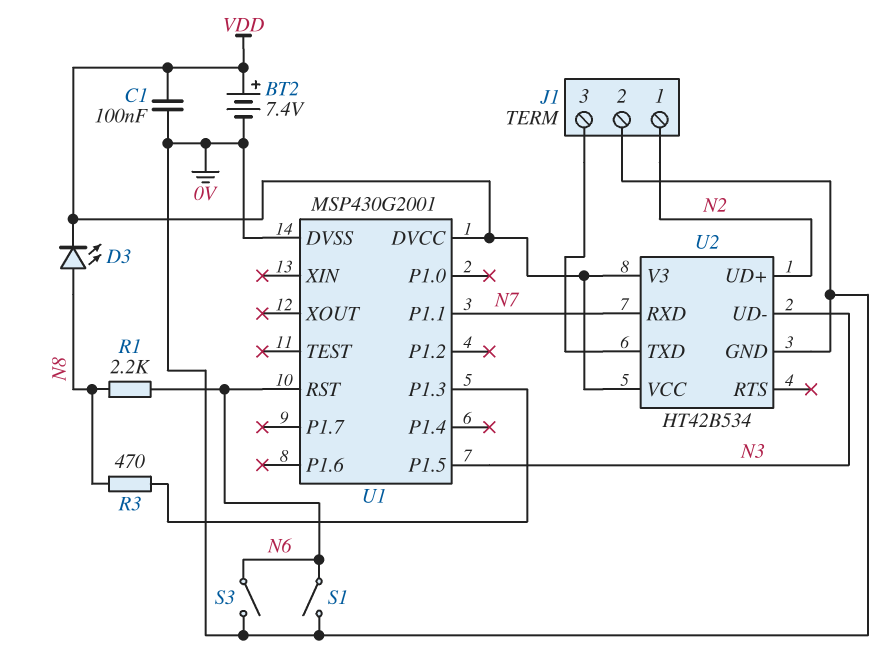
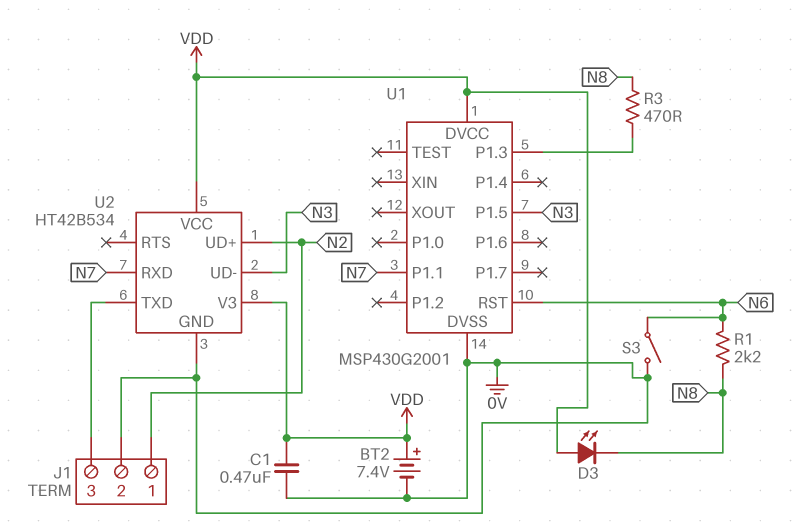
C1: 100nF (0V, VDD) -> 470nF (0V, VDD)
D3: LED (A N8, K VDD) -> LED (A VDD, K N8)
S1: switch (0V, N6) -> none

